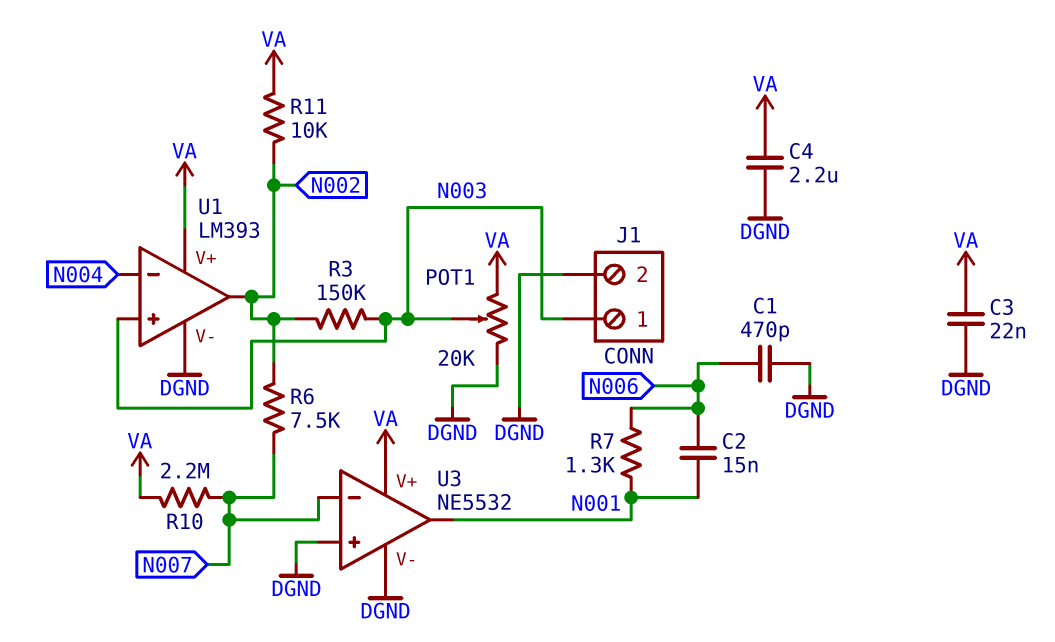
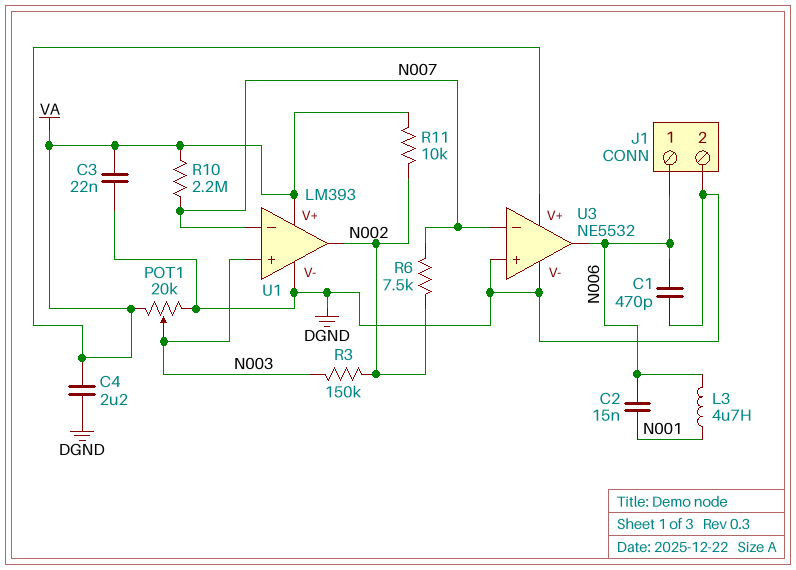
J1 pin 1: N003 -> N006
L3: none -> 4.7uH (N001, N006)
R7: 1.3k (N001, N006) -> none
U1 pin in-: N004 -> N007
U3 pin out: N001 -> N006

